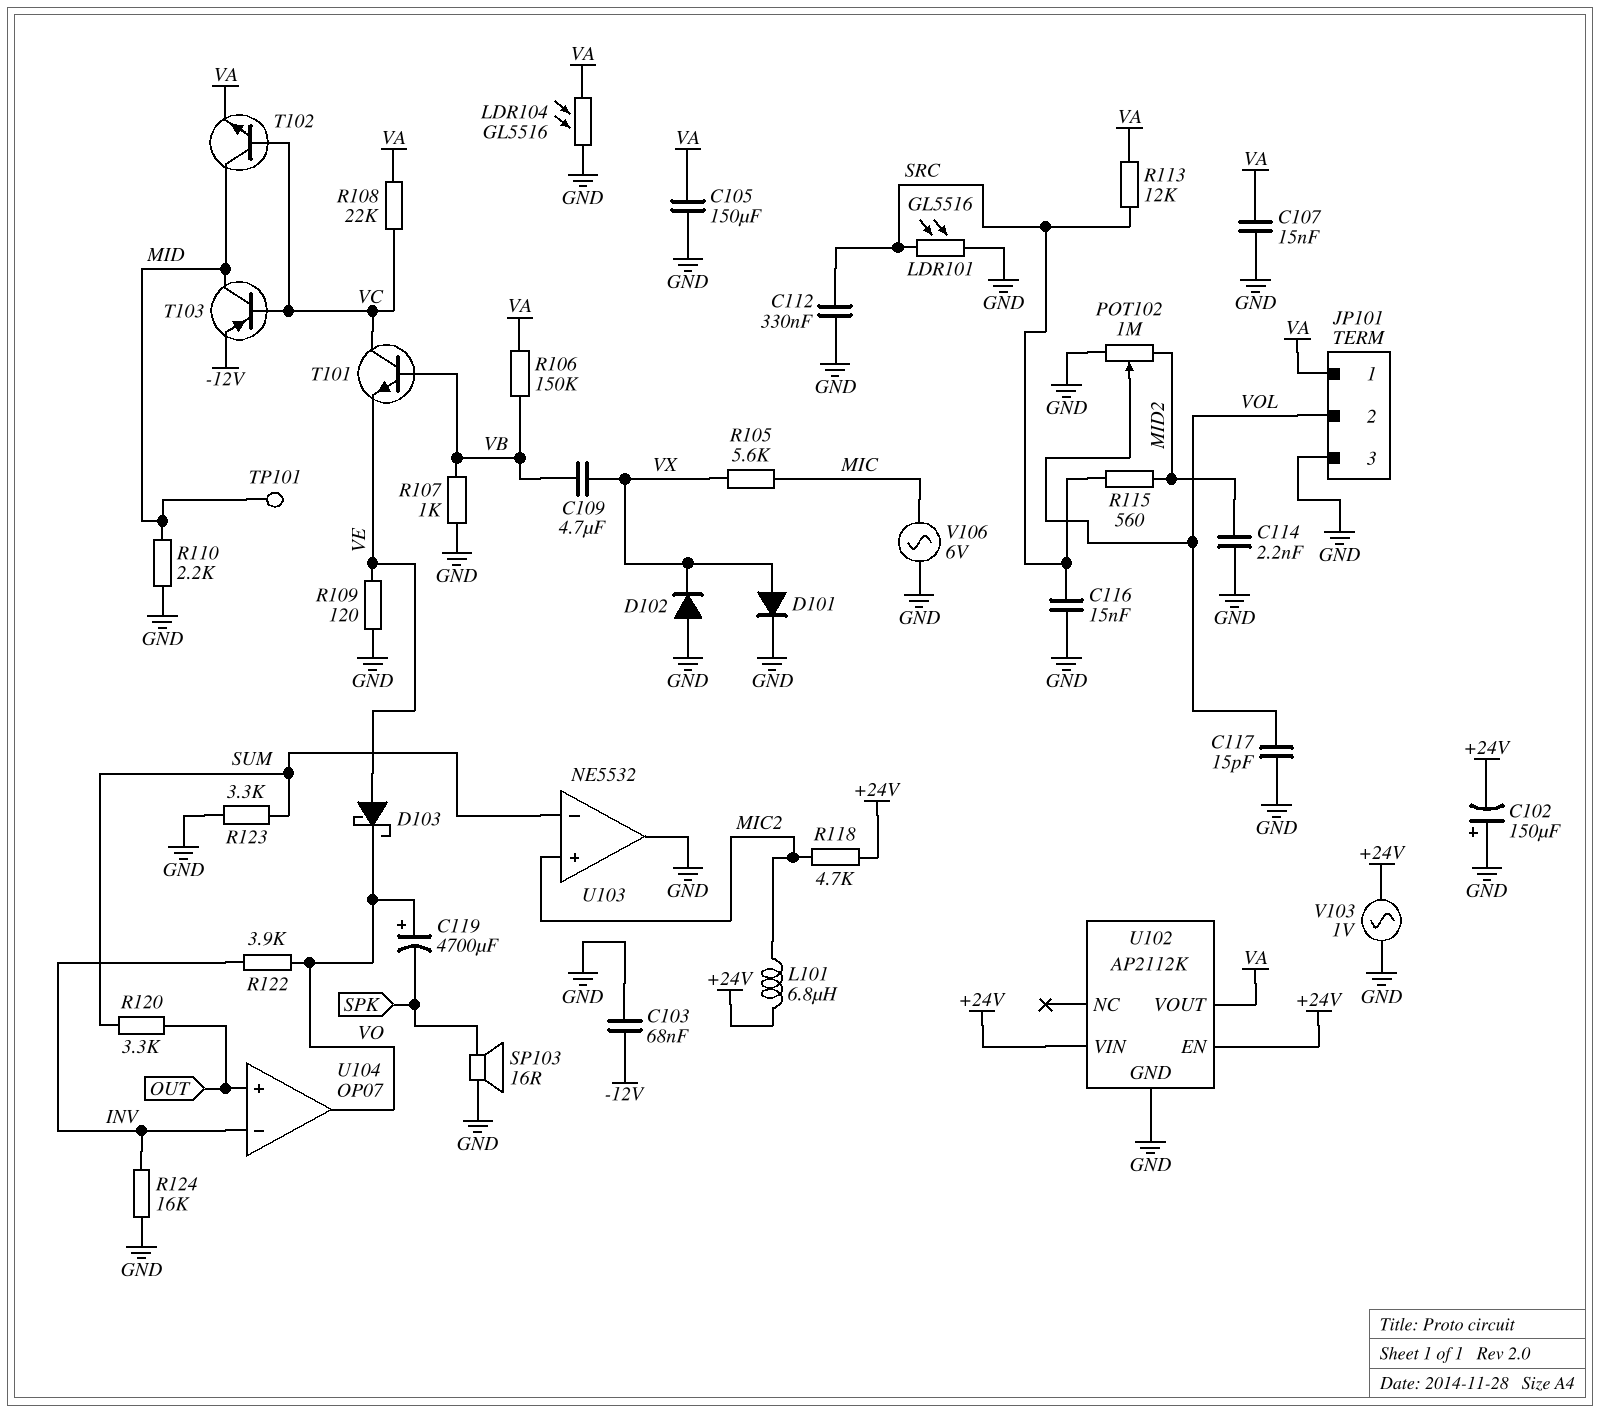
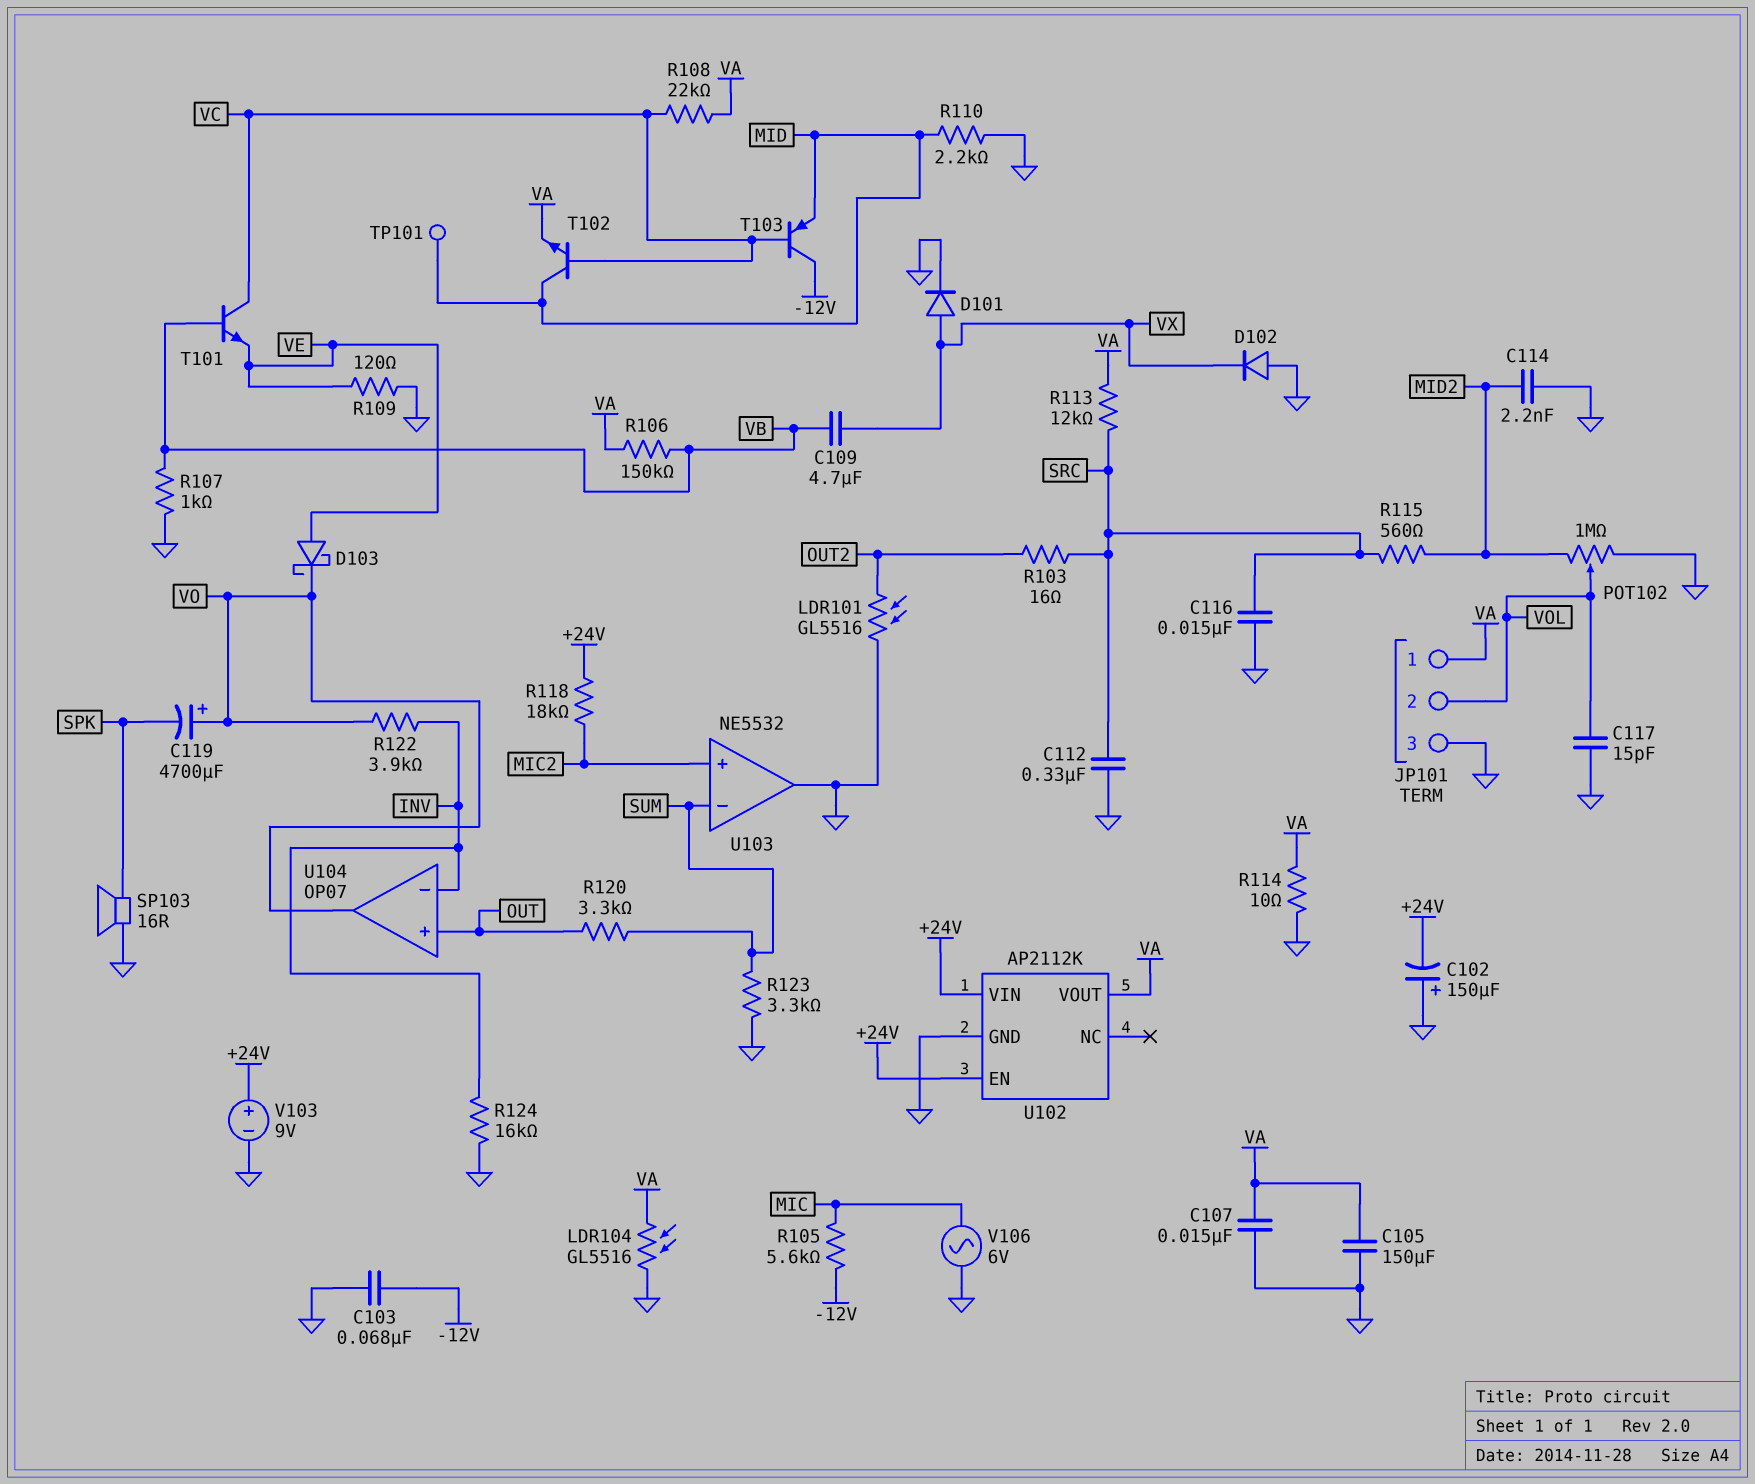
L101: 6.8uH (+24V, MIC2) -> none
LDR101: GL5516 (GND, SRC) -> GL5516 (GND, OUT2)
R103: none -> 16 (OUT2, SRC)
R105: 5.6k (MIC, VX) -> 5.6k (-12V, MIC)
R114: none -> 10 (GND, VA)
R118: 4.7k (+24V, MIC2) -> 18k (+24V, MIC2)
T103: PNP (B VC, C MID, E -12V) -> PNP (B VC, C -12V, E MID)
V103: AC 1V (+24V, GND) -> 9V (plus +24V, minus GND)

